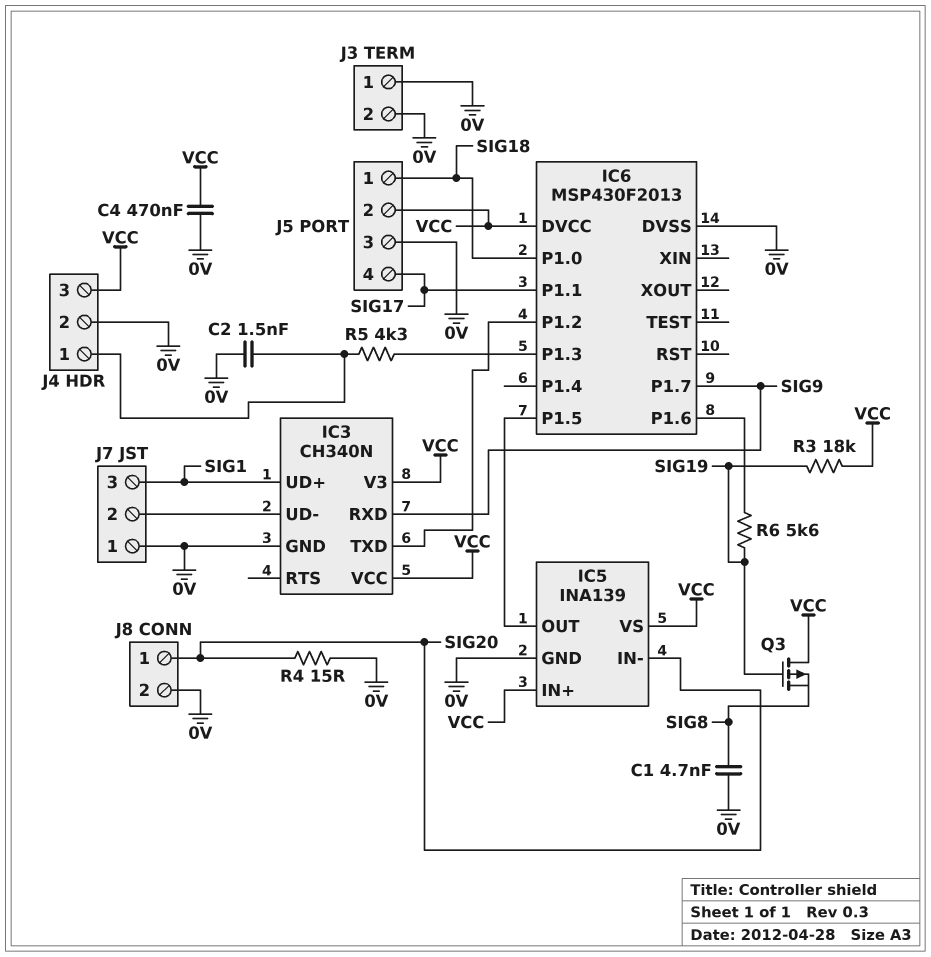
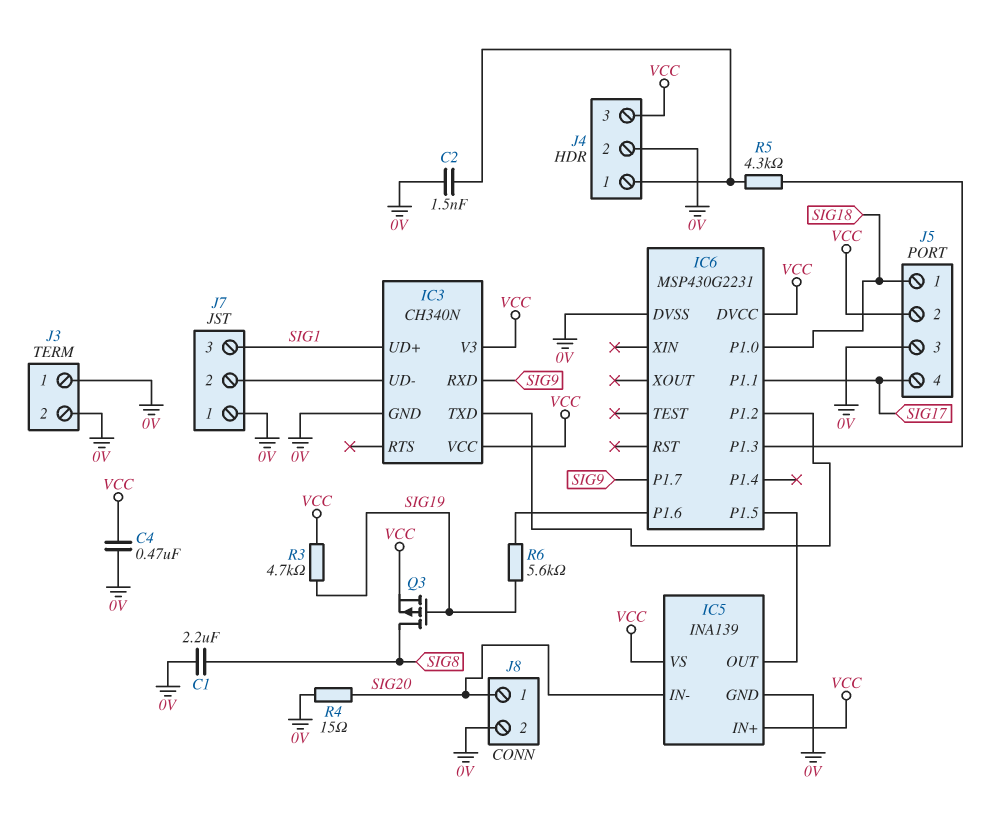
C1: 4.7nF (0V, SIG8) -> 2.2uF (0V, SIG8)
IC6: MSP430F2013 -> MSP430G2231
Q3: PMOS (G SIG19, D VCC, S SIG8) -> PMOS (G SIG19, D SIG8, S VCC)
R3: 18k (SIG19, VCC) -> 4.7k (SIG19, VCC)

